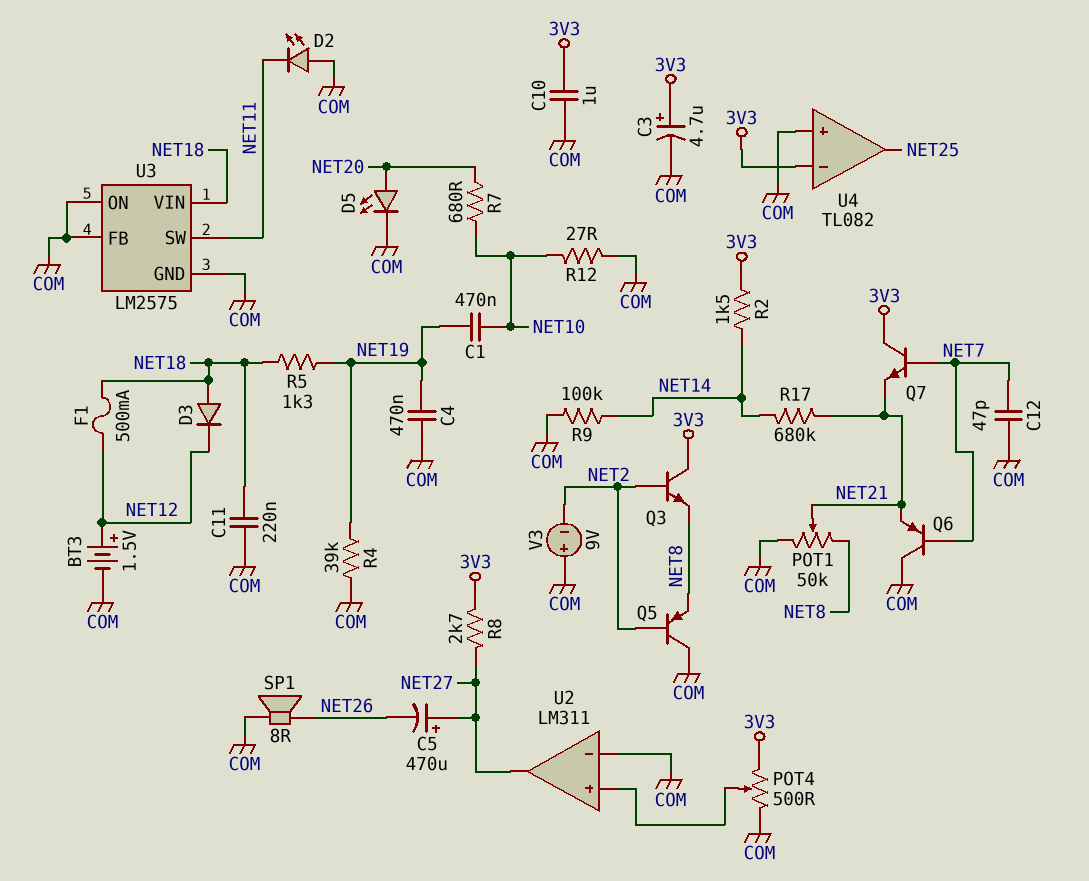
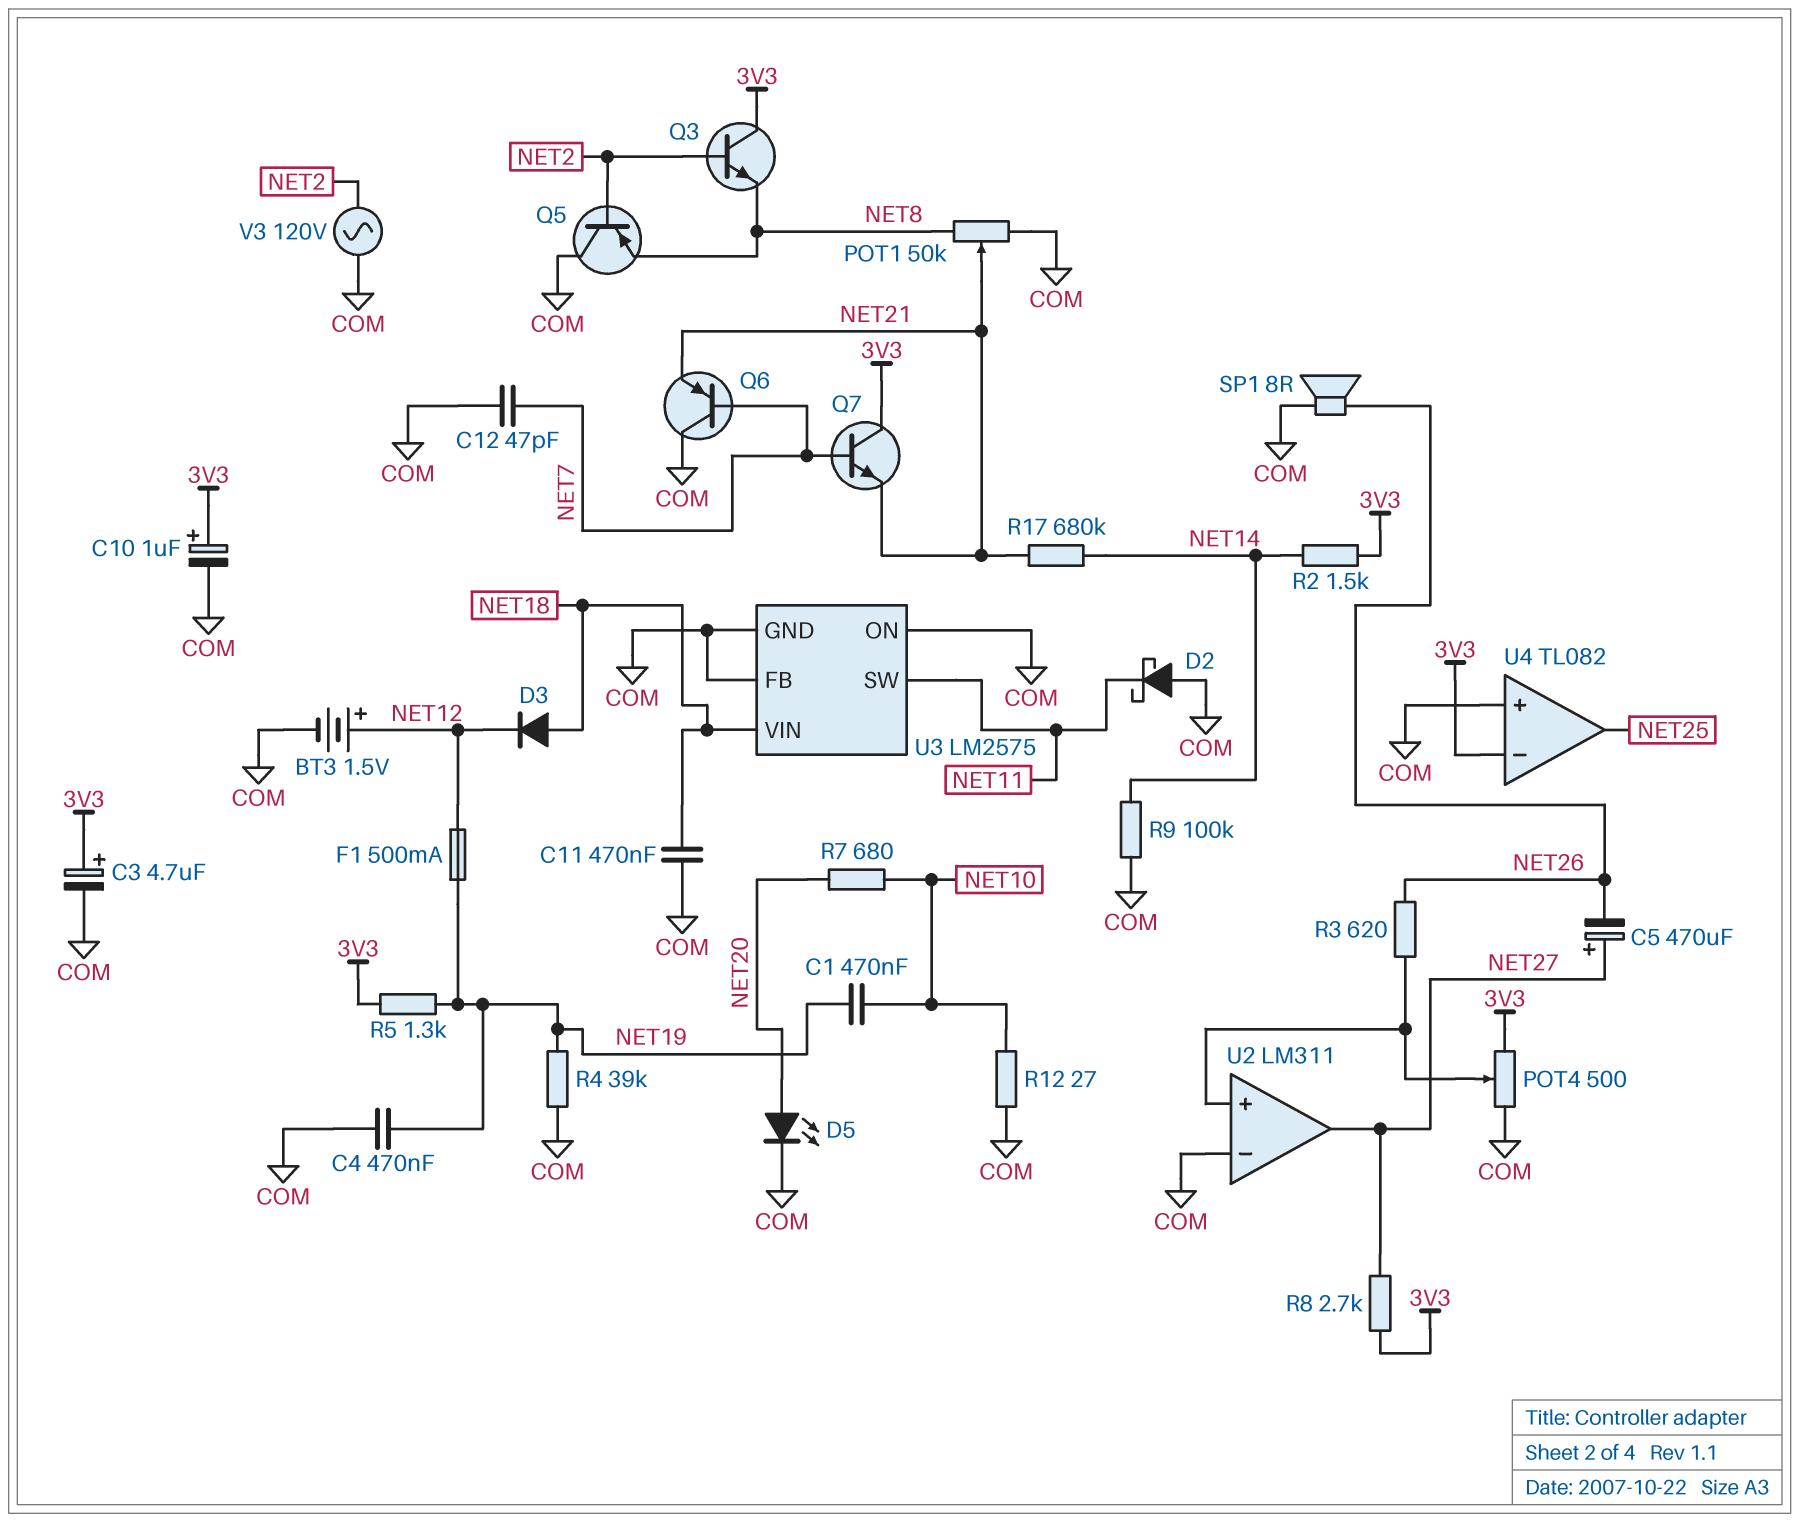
C10: 1uF (3V3, COM) -> 1uF (plus 3V3, minus COM)
C11: 220nF (COM, NET18) -> 470nF (COM, NET18)
D2: LED (A COM, K NET11) -> schottky (A COM, K NET11)
F1: 500mA (NET12, NET18) -> 500mA (NET12, NET19)
R3: none -> 620 (NET26, U2/in+)
R5: 1.3k (NET18, NET19) -> 1.3k (3V3, NET19)
V3: 9V (plus COM, minus NET2) -> AC 120V (COM, NET2)

